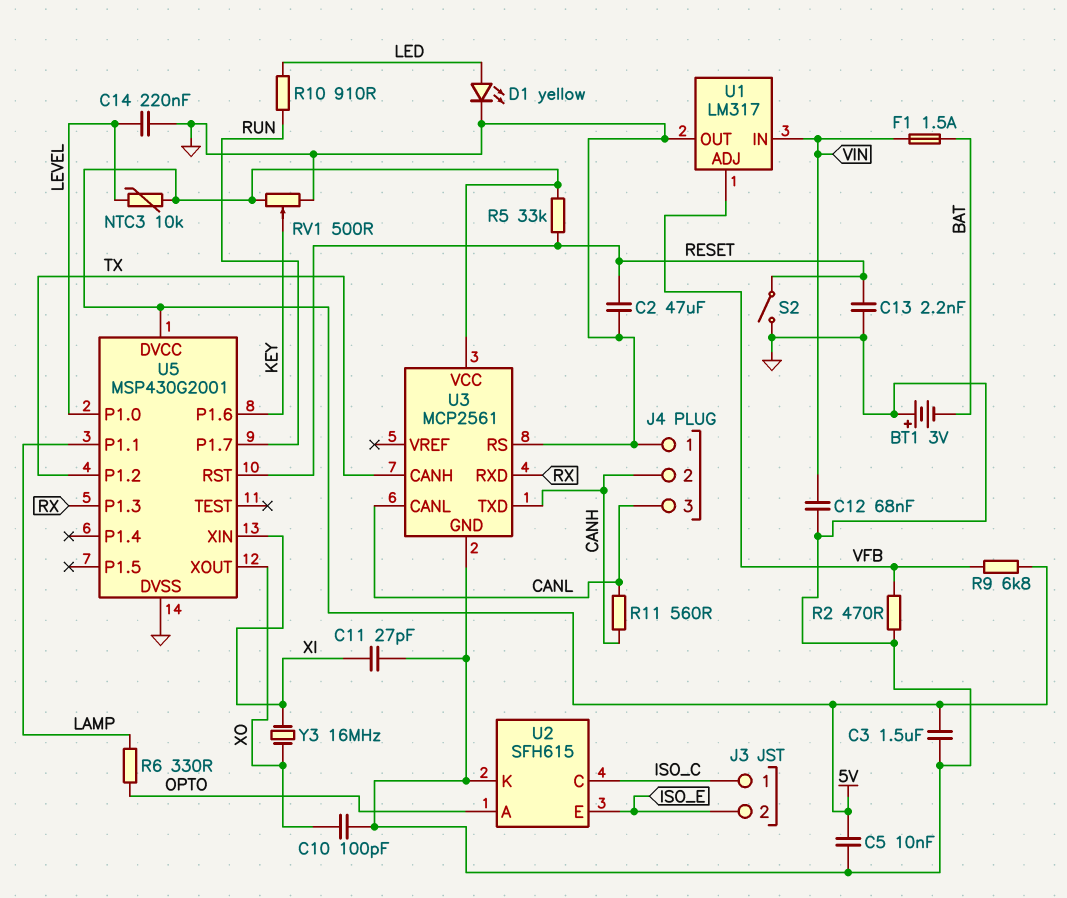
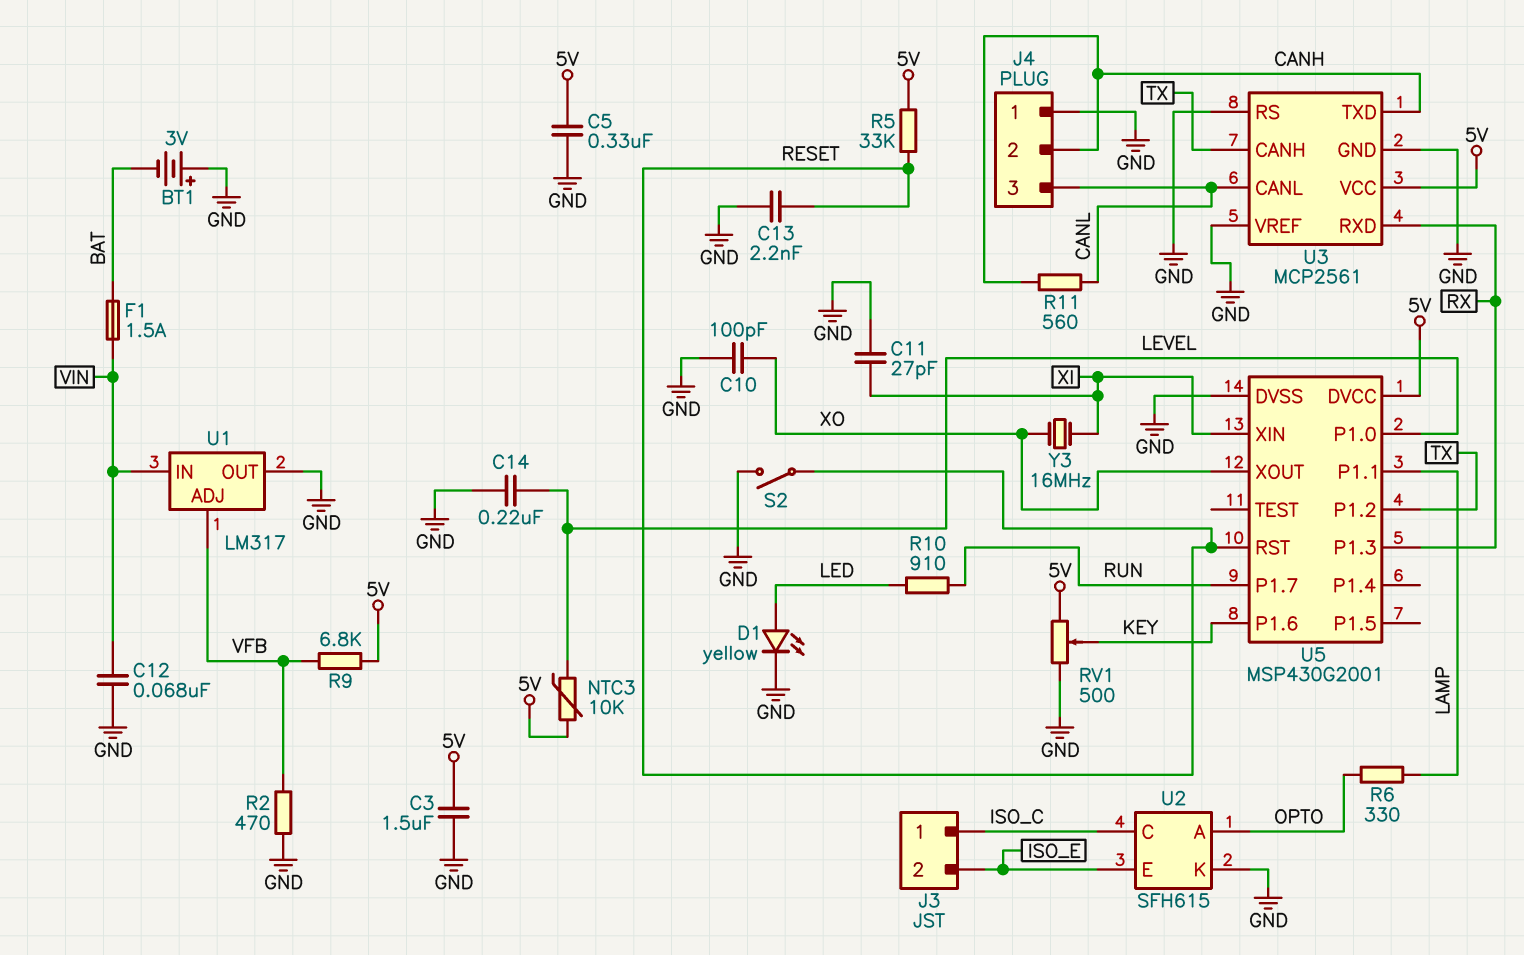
C2: 47uF (GND, RESET) -> none
C5: 10nF (5V, GND) -> 330nF (5V, GND)
U3 pin VREF: none -> GND

